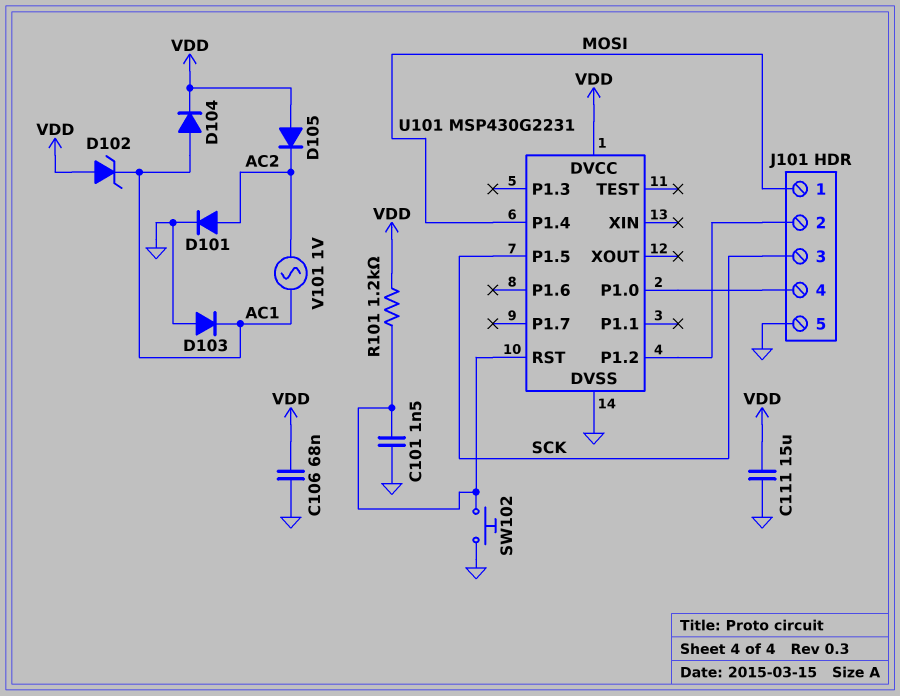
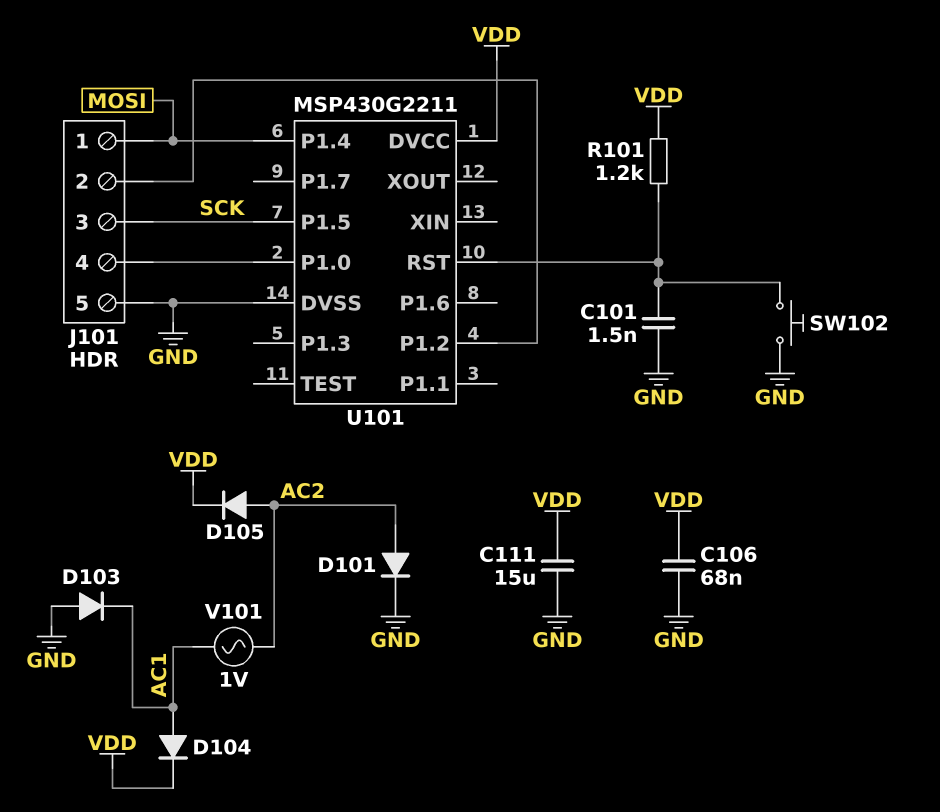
D102: zener (A VDD, K AC1) -> none
D105: diode (A VDD, K AC2) -> diode (A AC2, K VDD)
U101: MSP430G2231 -> MSP430G2211

